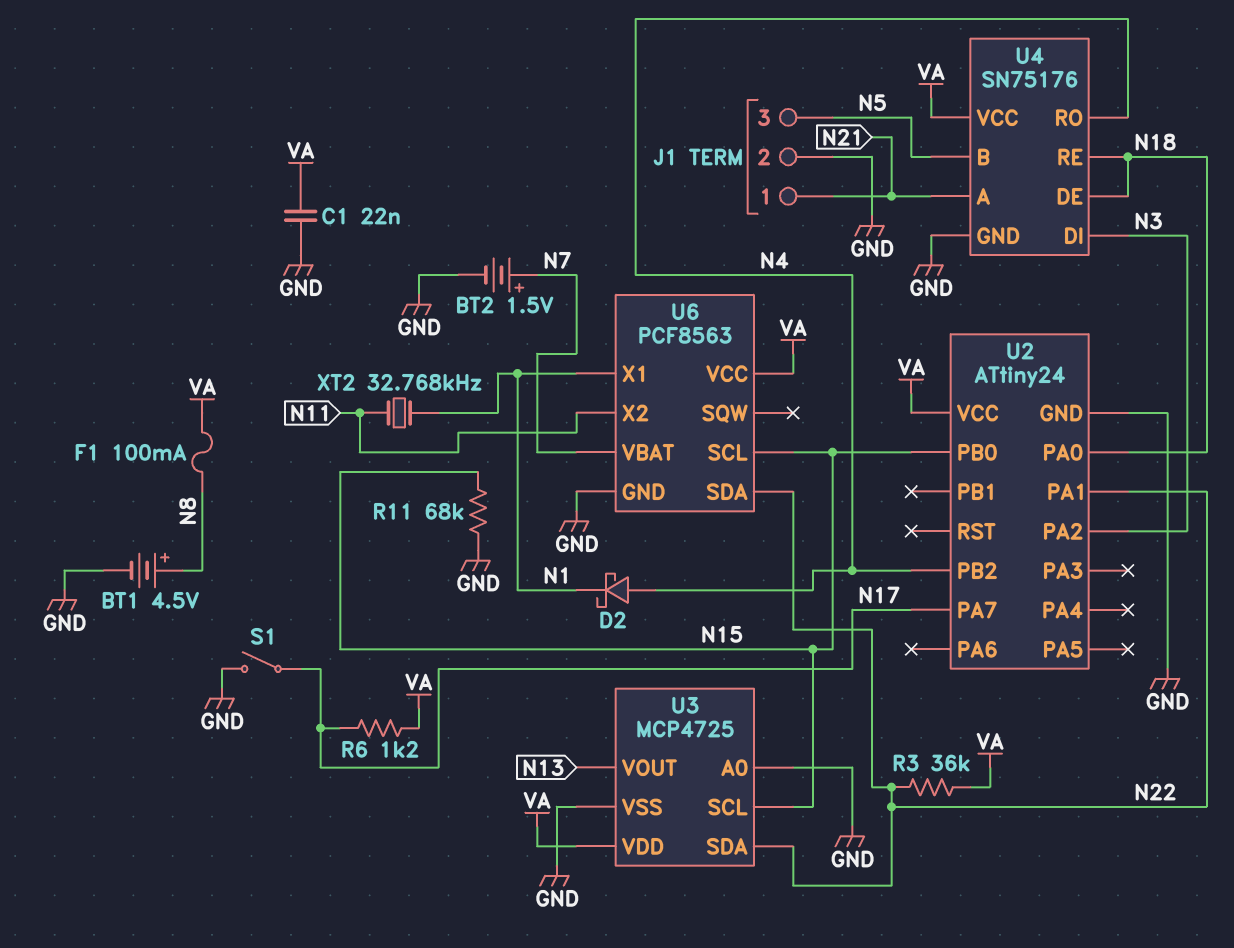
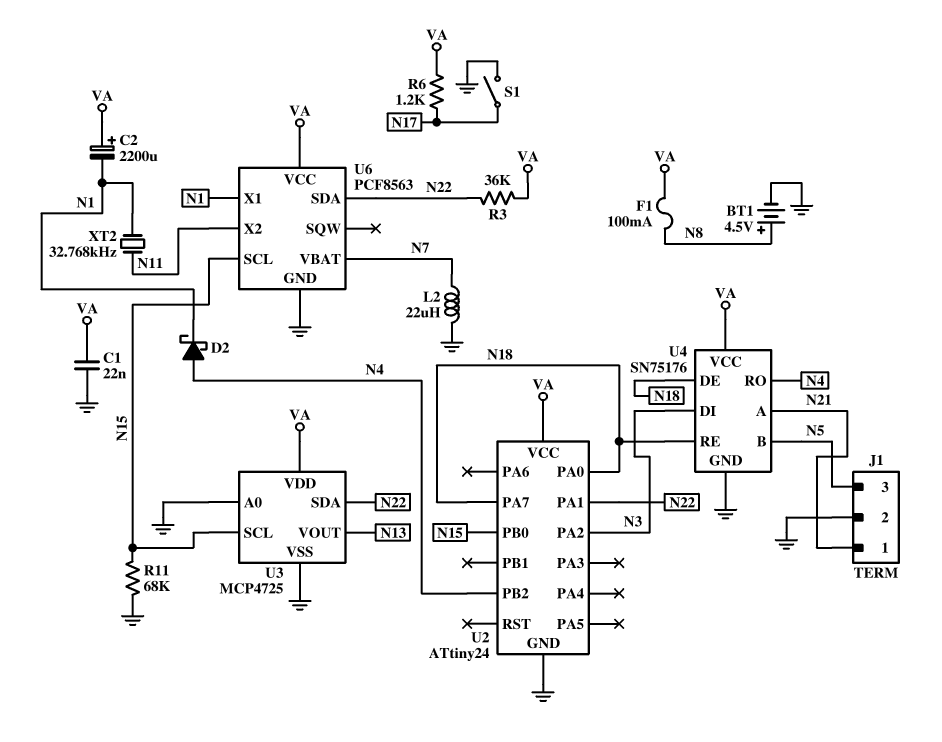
BT2: 1.5V (plus N7, minus GND) -> none
C2: none -> 2200uF (plus VA, minus N1)
L2: none -> 22uH (GND, N7)
U2 pin PA7: N17 -> N18

